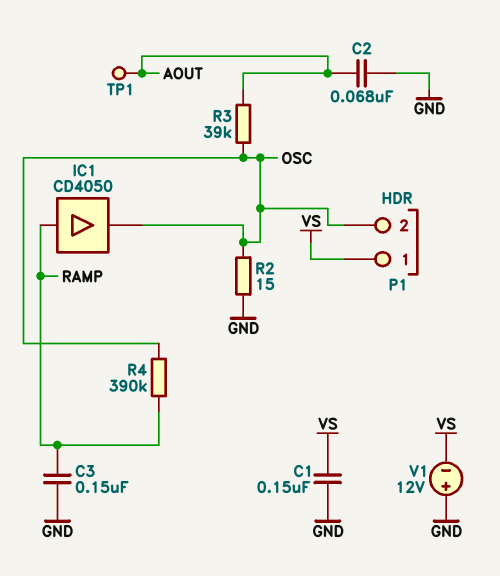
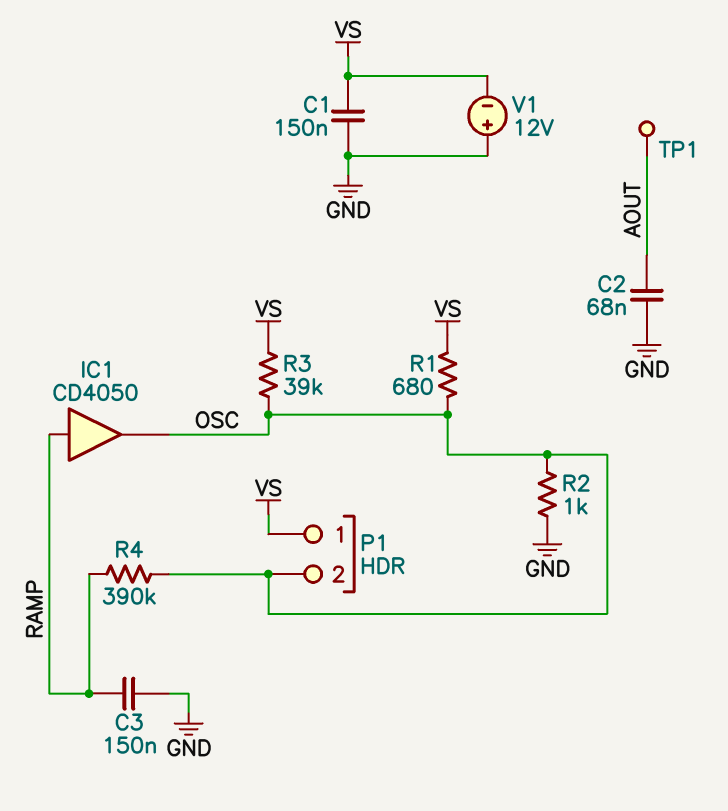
R1: none -> 680 (OSC, VS)
R2: 15 (GND, OSC) -> 1k (GND, OSC)
R3: 39k (AOUT, OSC) -> 39k (OSC, VS)

